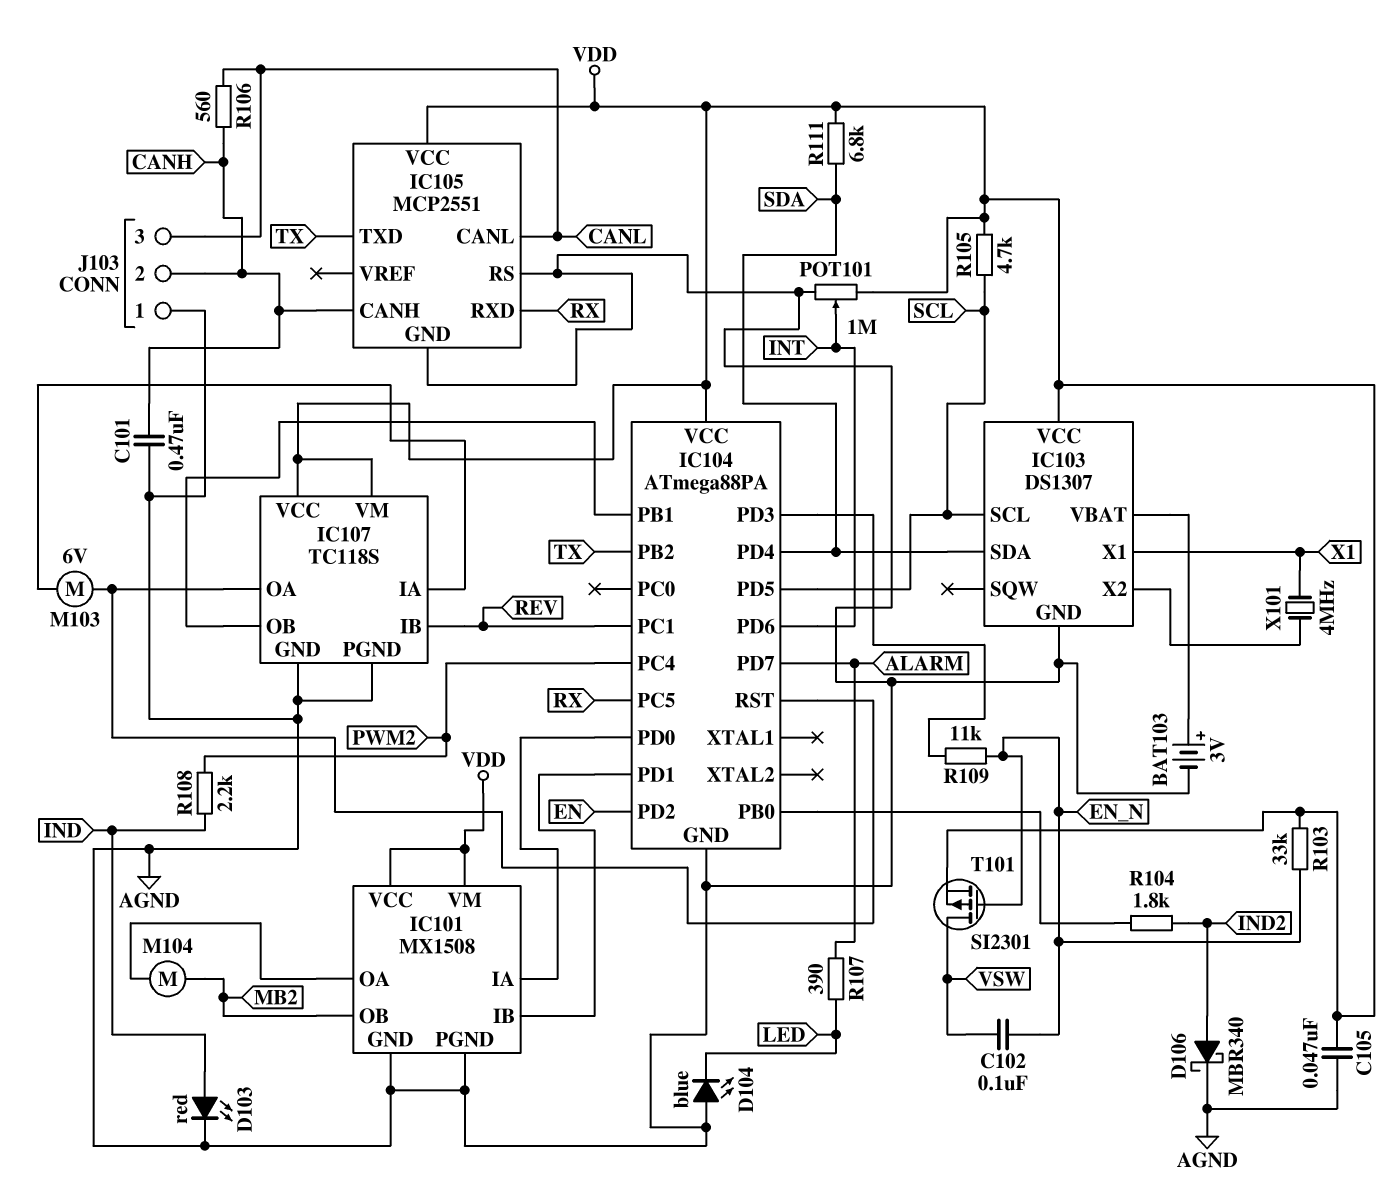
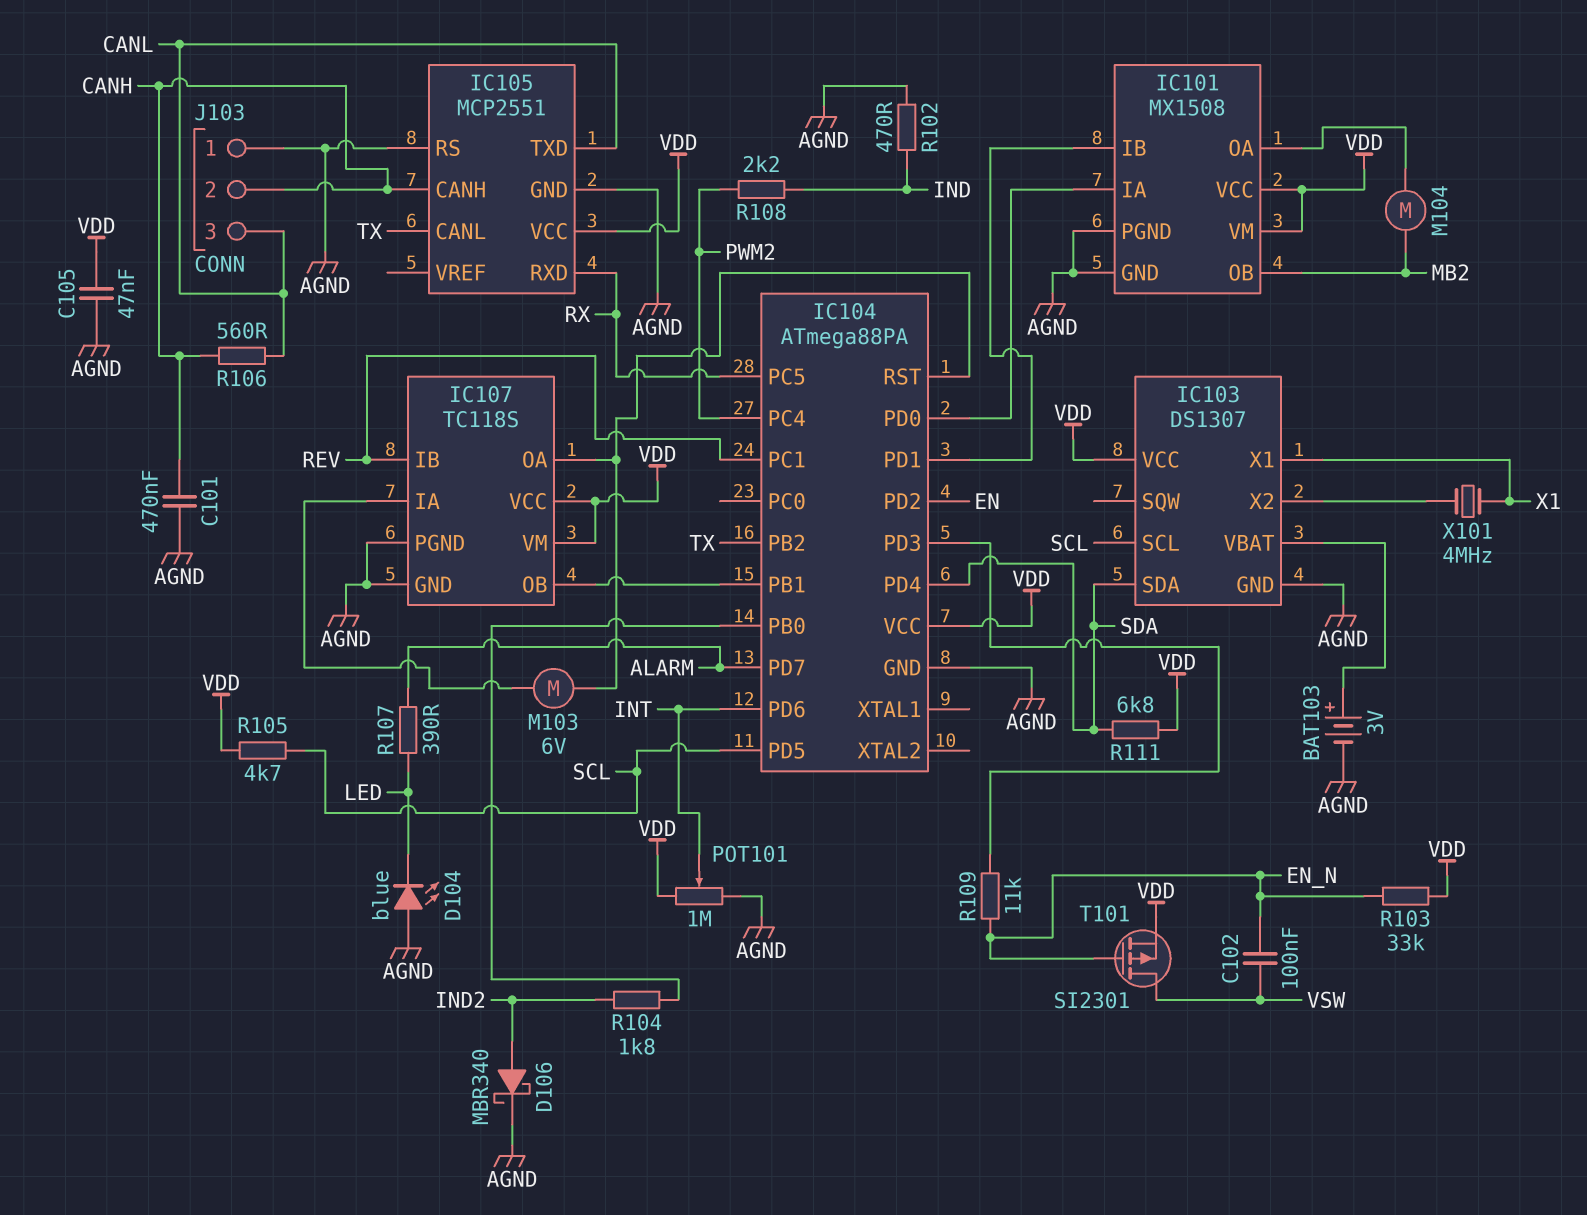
D103: LED red (A IND, K AGND) -> none
IC105 pin CANL: CANL -> TX
IC105 pin TXD: TX -> CANL
R102: none -> 470 (AGND, IND)

